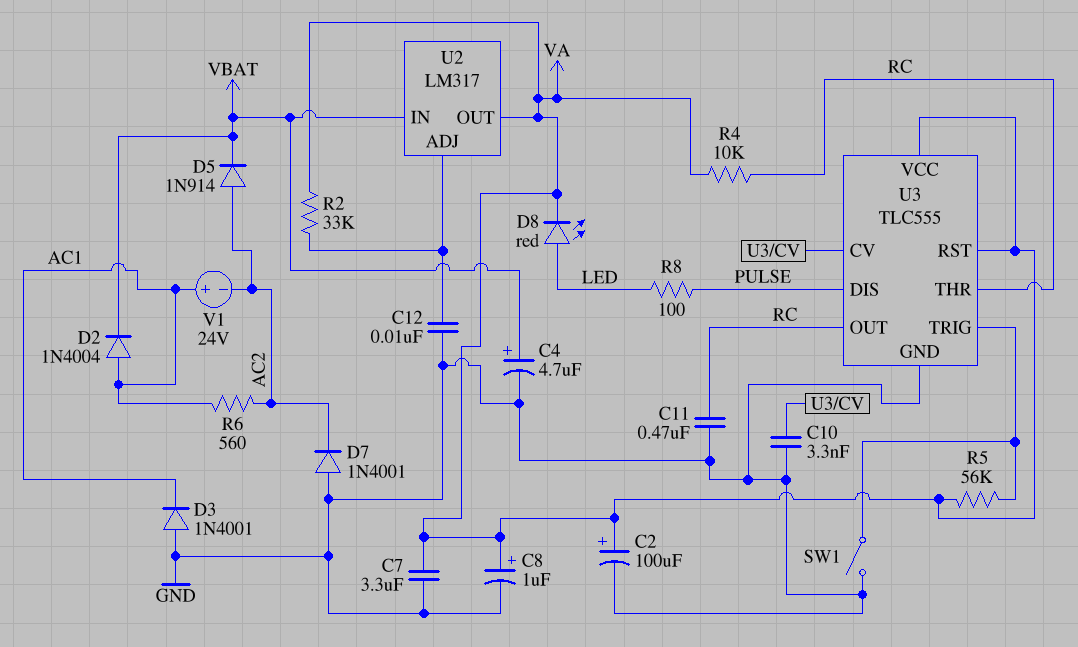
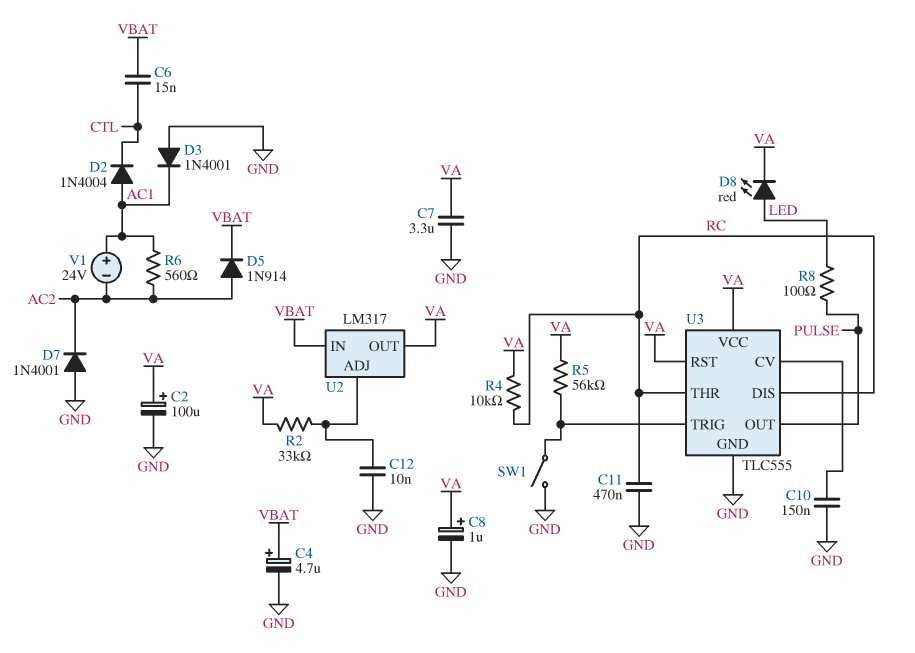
C6: none -> 15nF (CTL, VBAT)
C10: 3.3nF (GND, U3/CV) -> 150nF (GND, U3/CV)
D2: diode 1N4004 (A AC1, K VBAT) -> diode 1N4004 (A AC1, K CTL)
U3 pin DIS: PULSE -> RC
U3 pin OUT: RC -> PULSE

